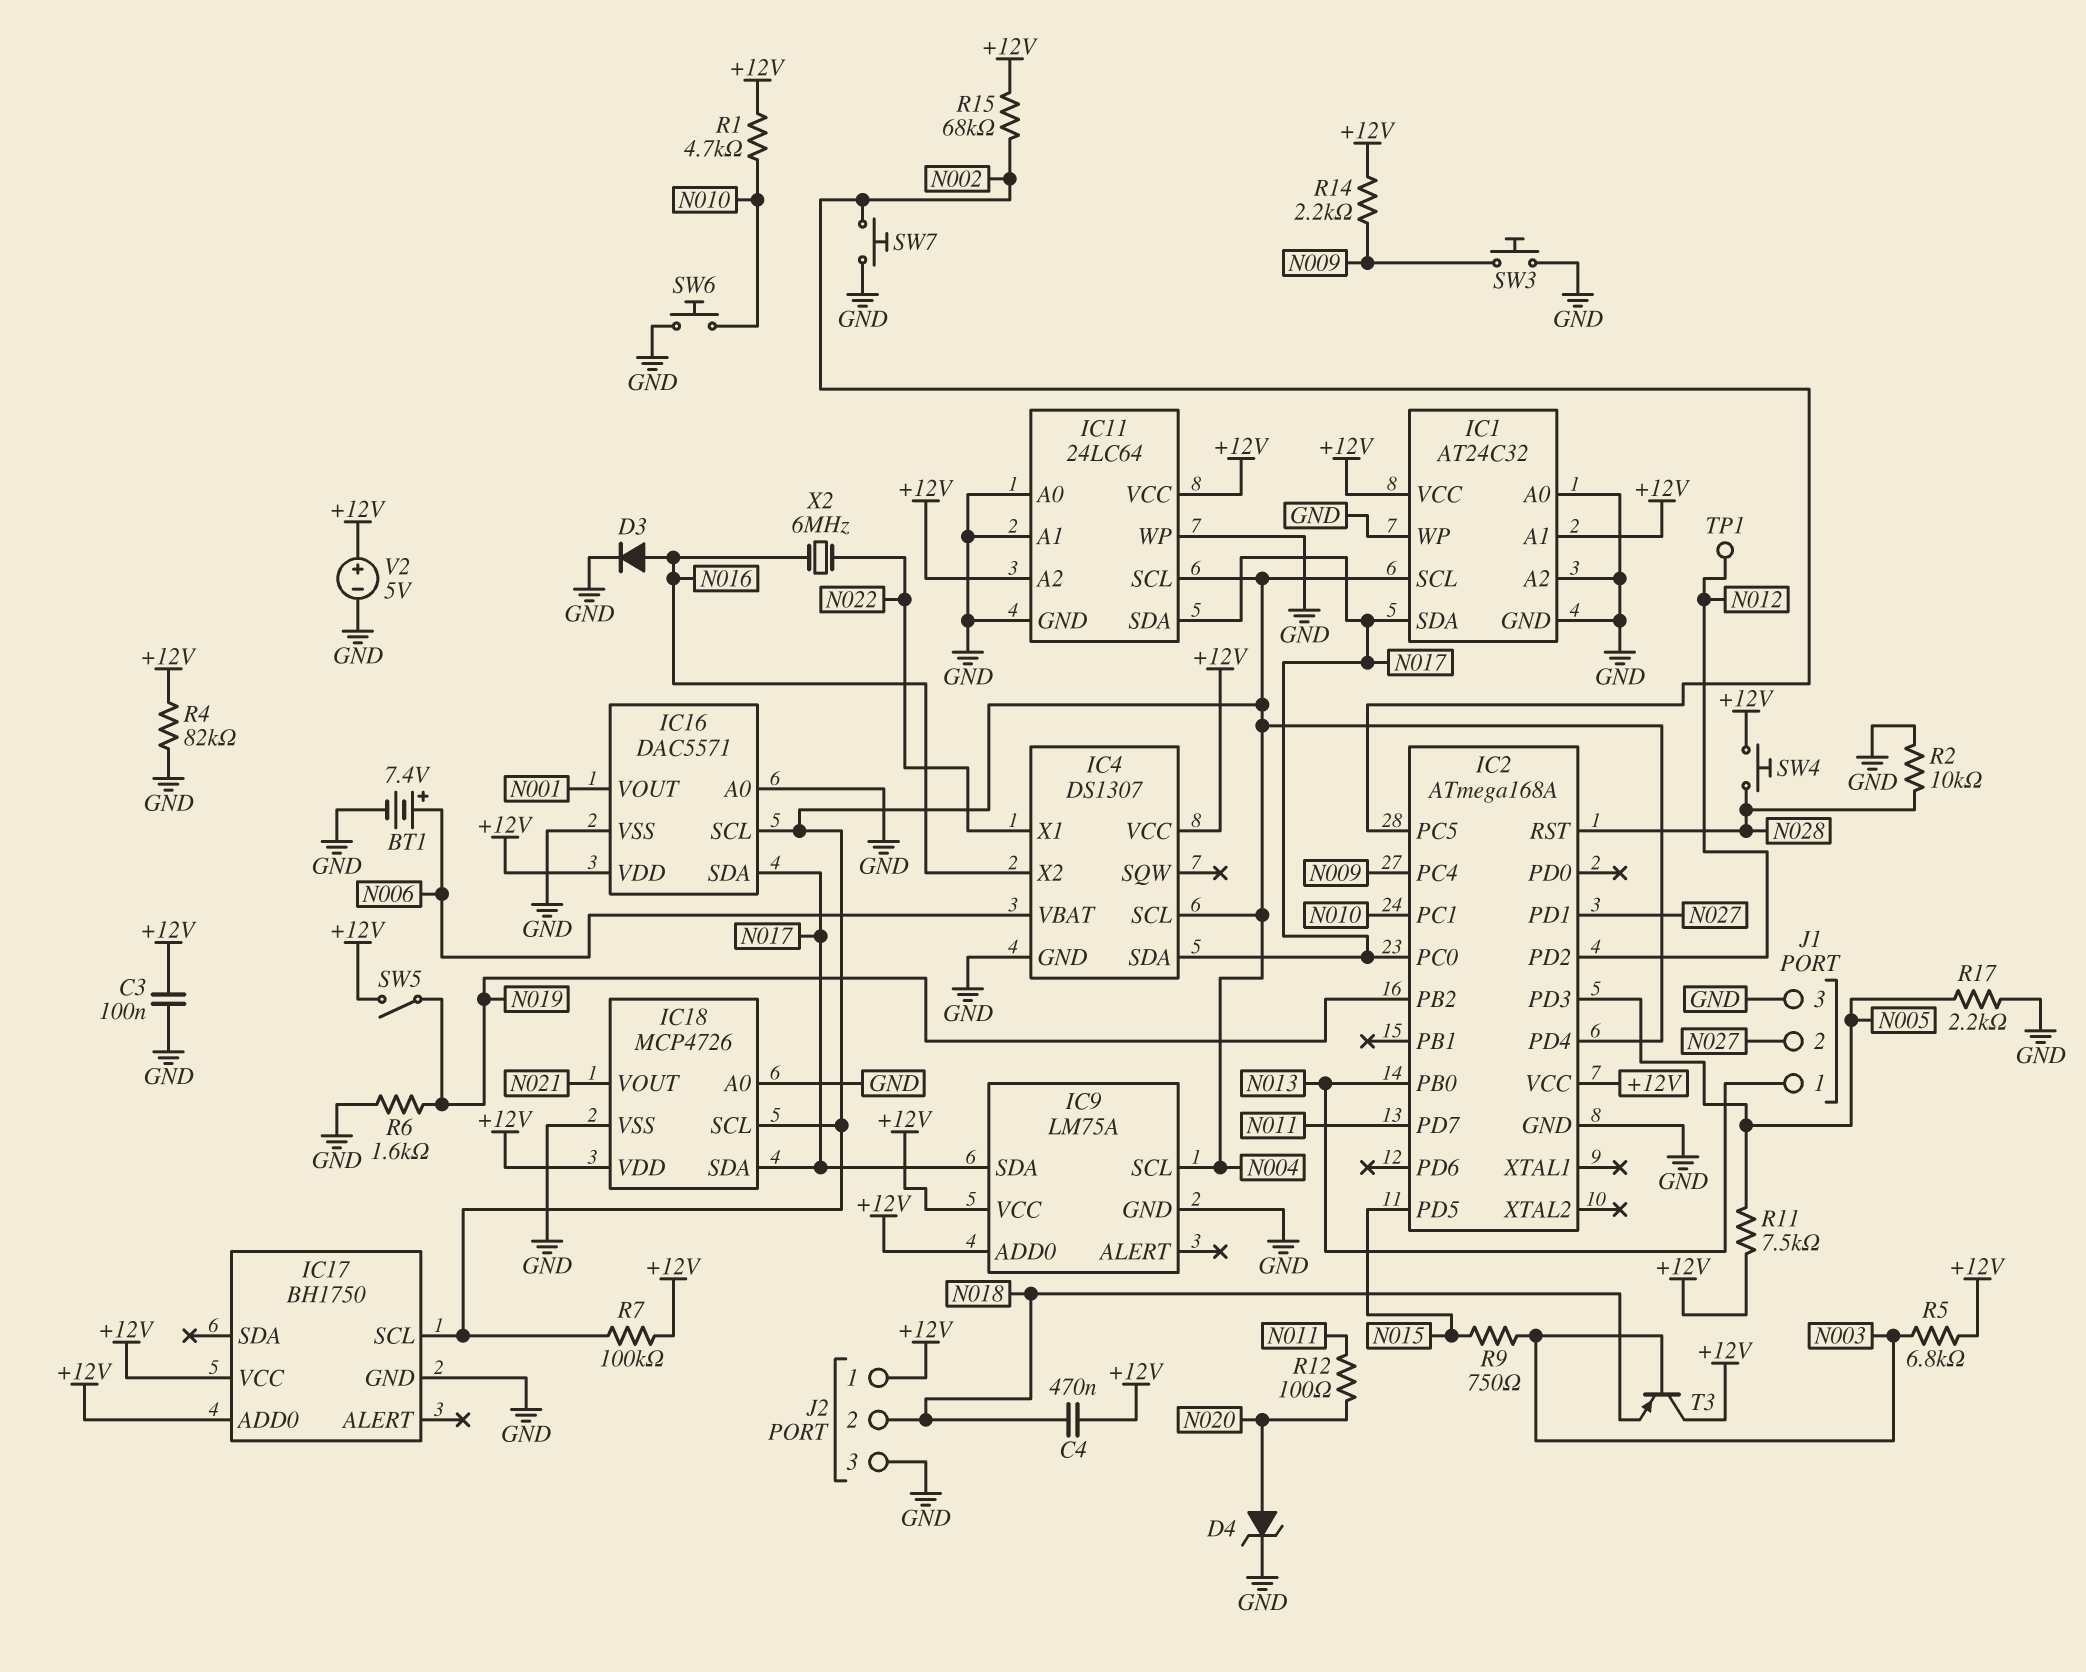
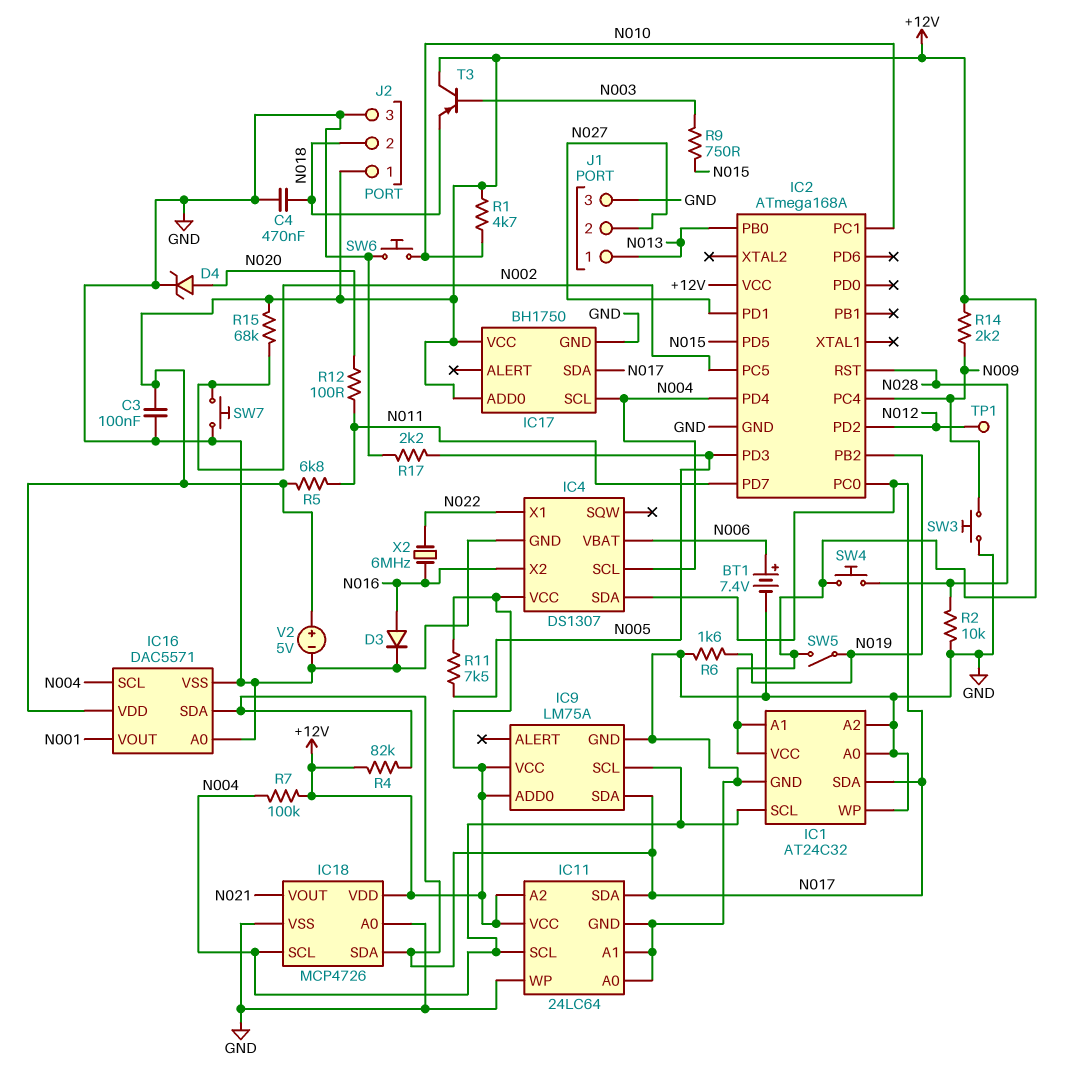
C4: 470nF (+12V, N018) -> 470nF (GND, N018)
IC17 pin SDA: none -> N017
R4: 82k (+12V, GND) -> 82k (+12V, N017)
R5: 6.8k (+12V, N003) -> 6.8k (+12V, N011)

